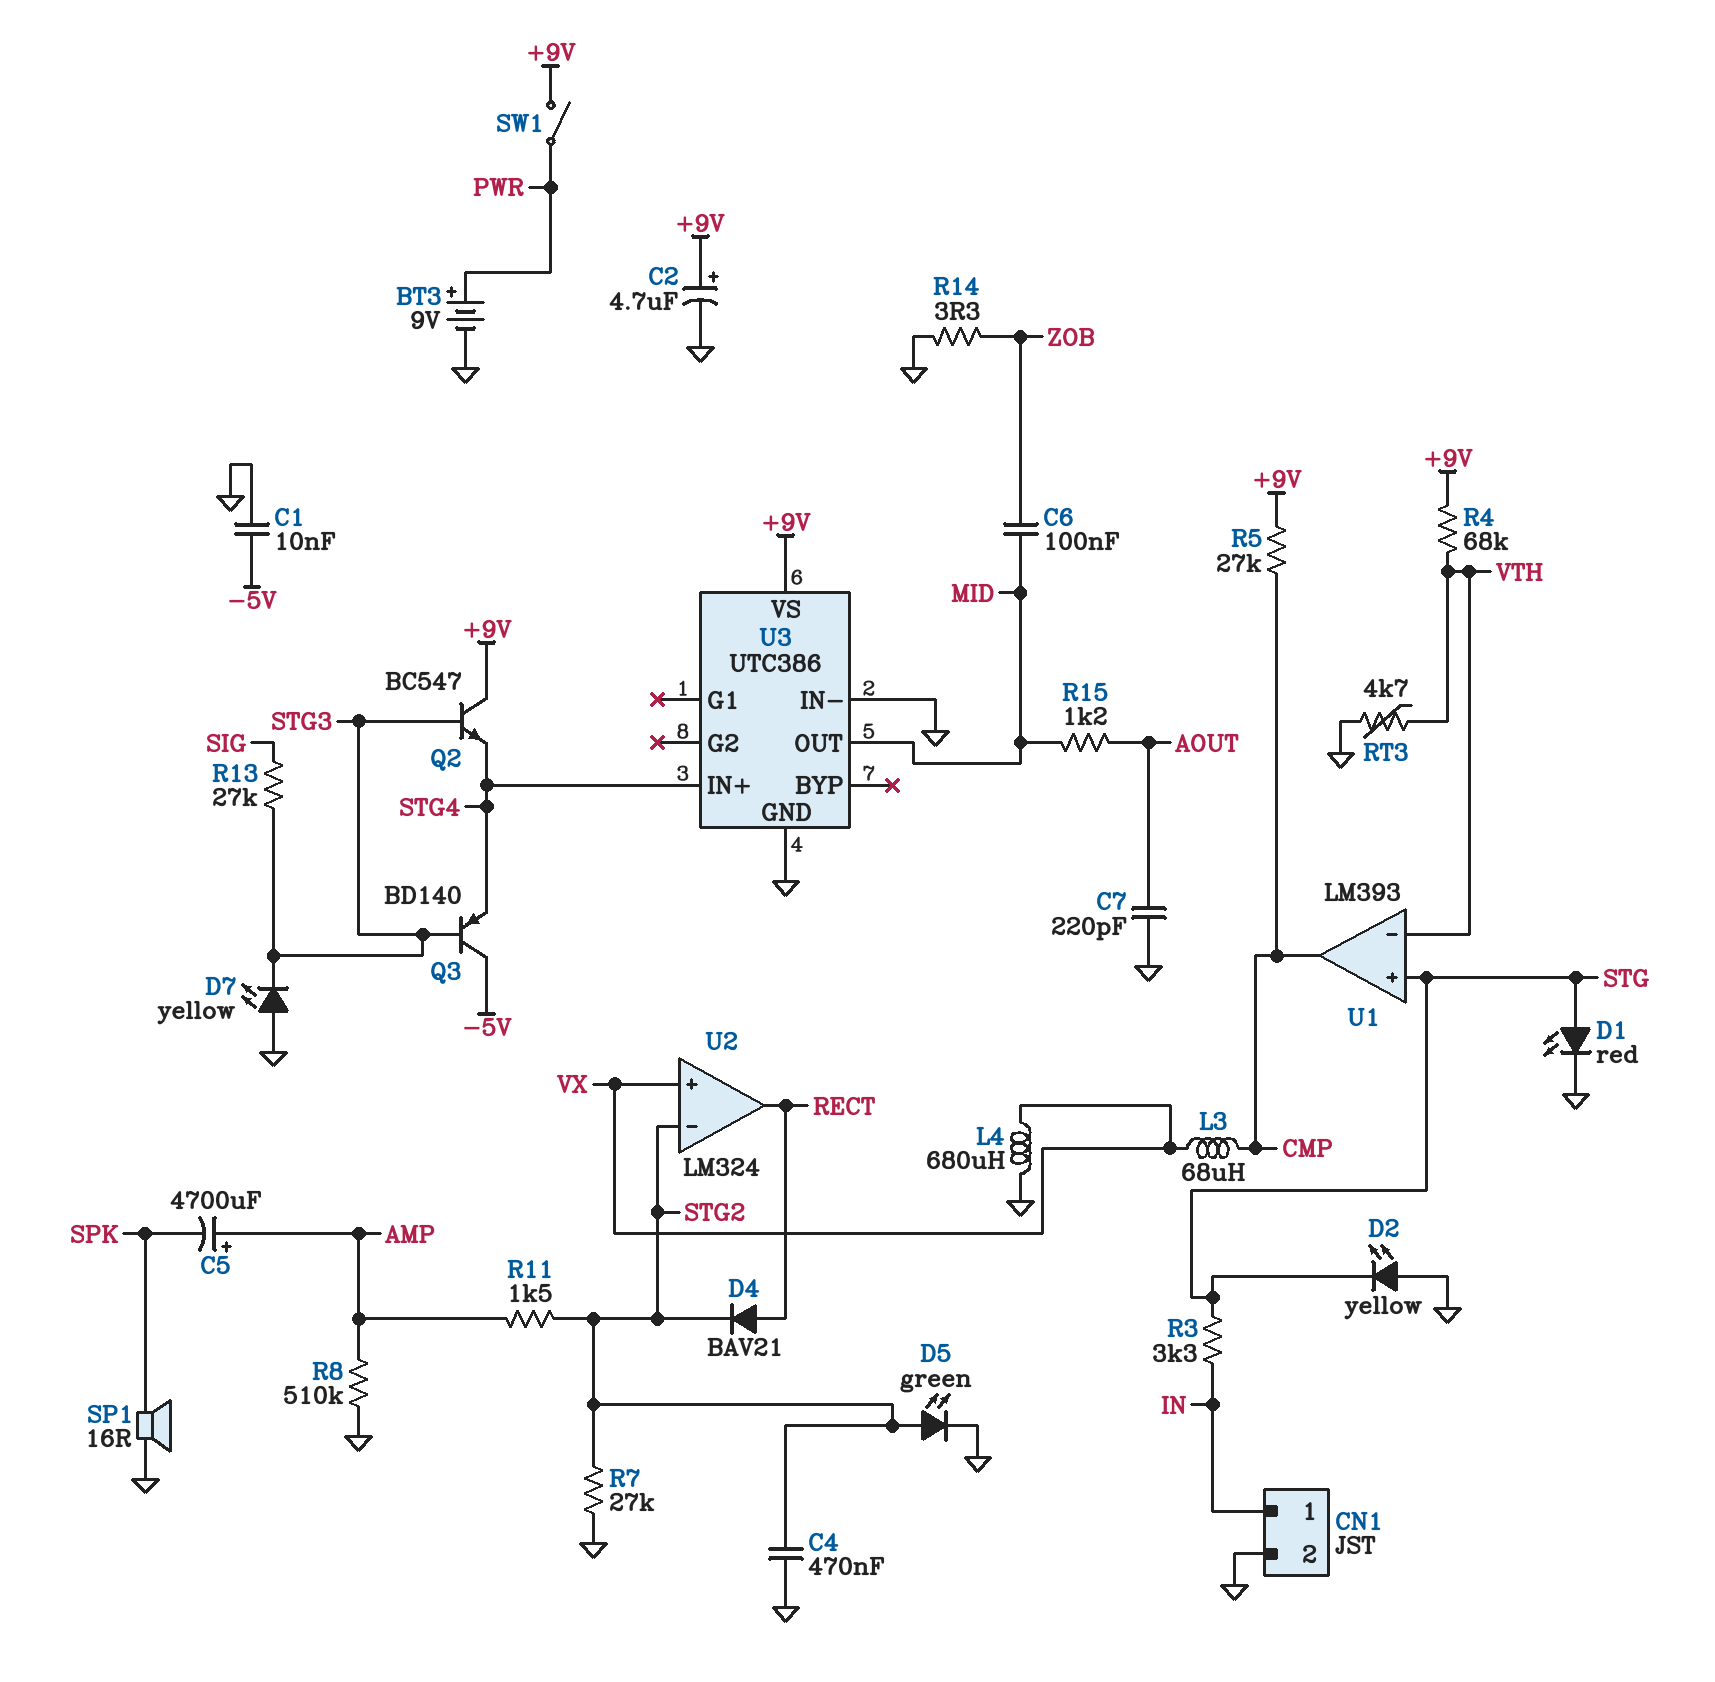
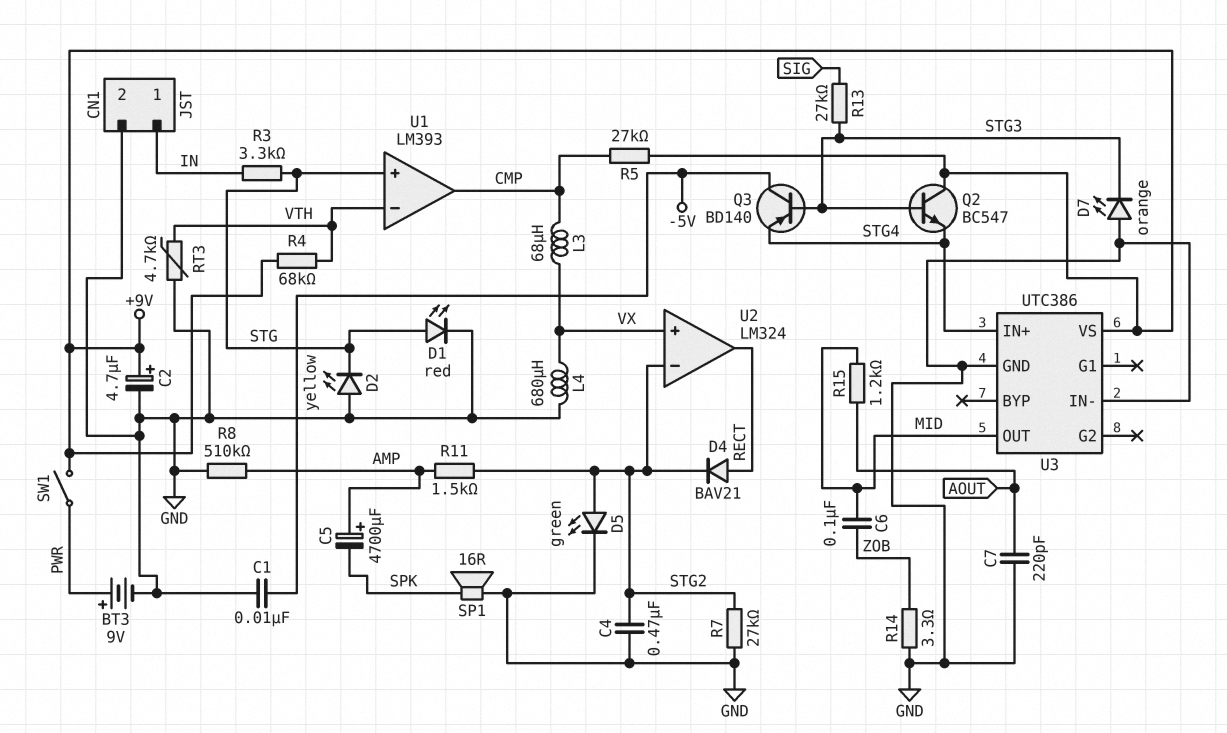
D7: LED yellow (A GND, K STG3) -> LED orange (A GND, K STG3)

